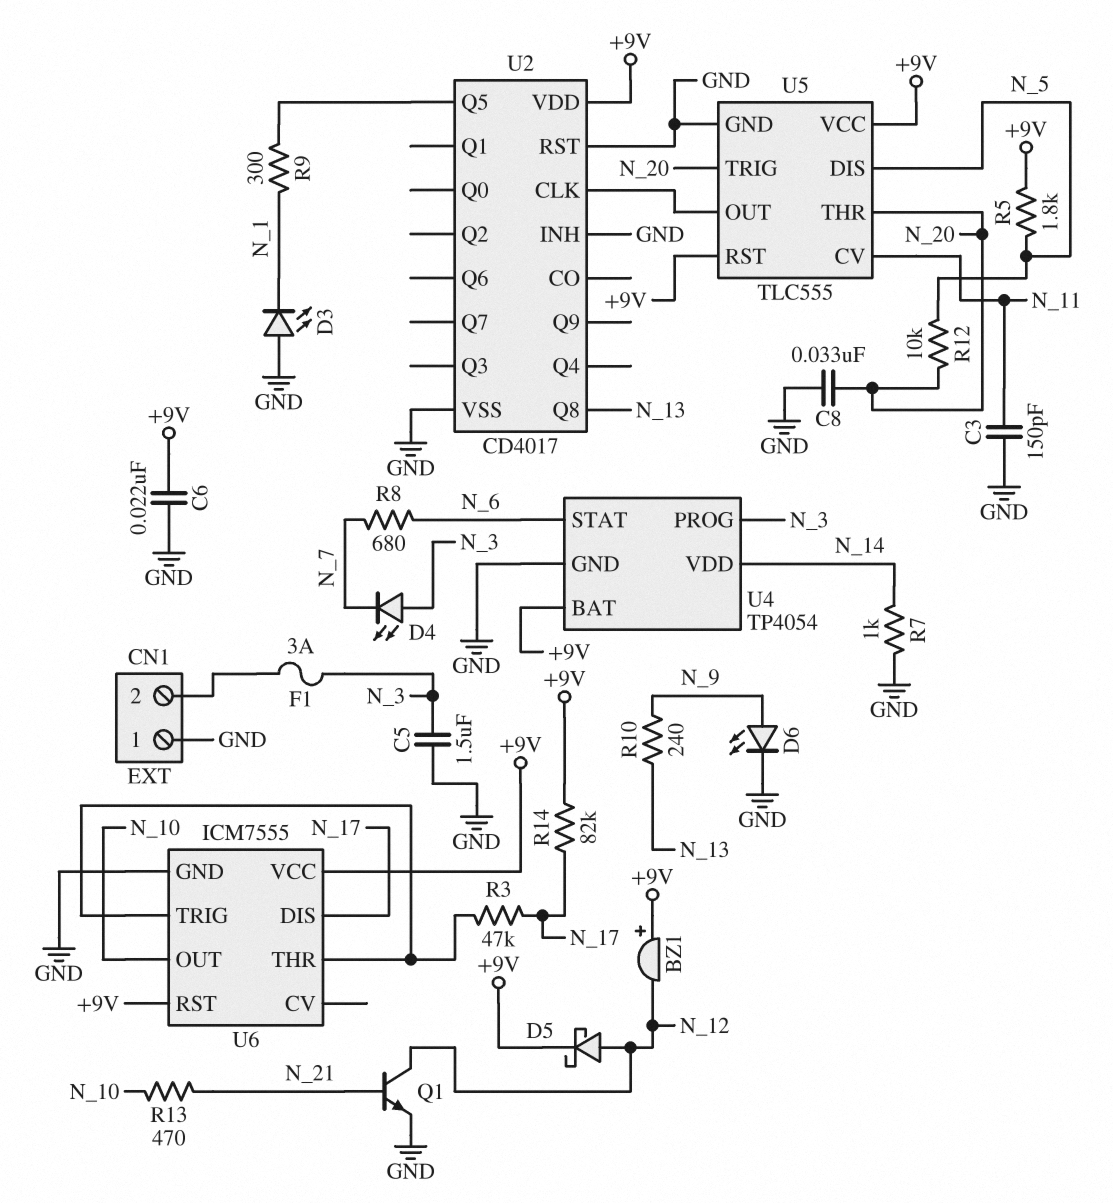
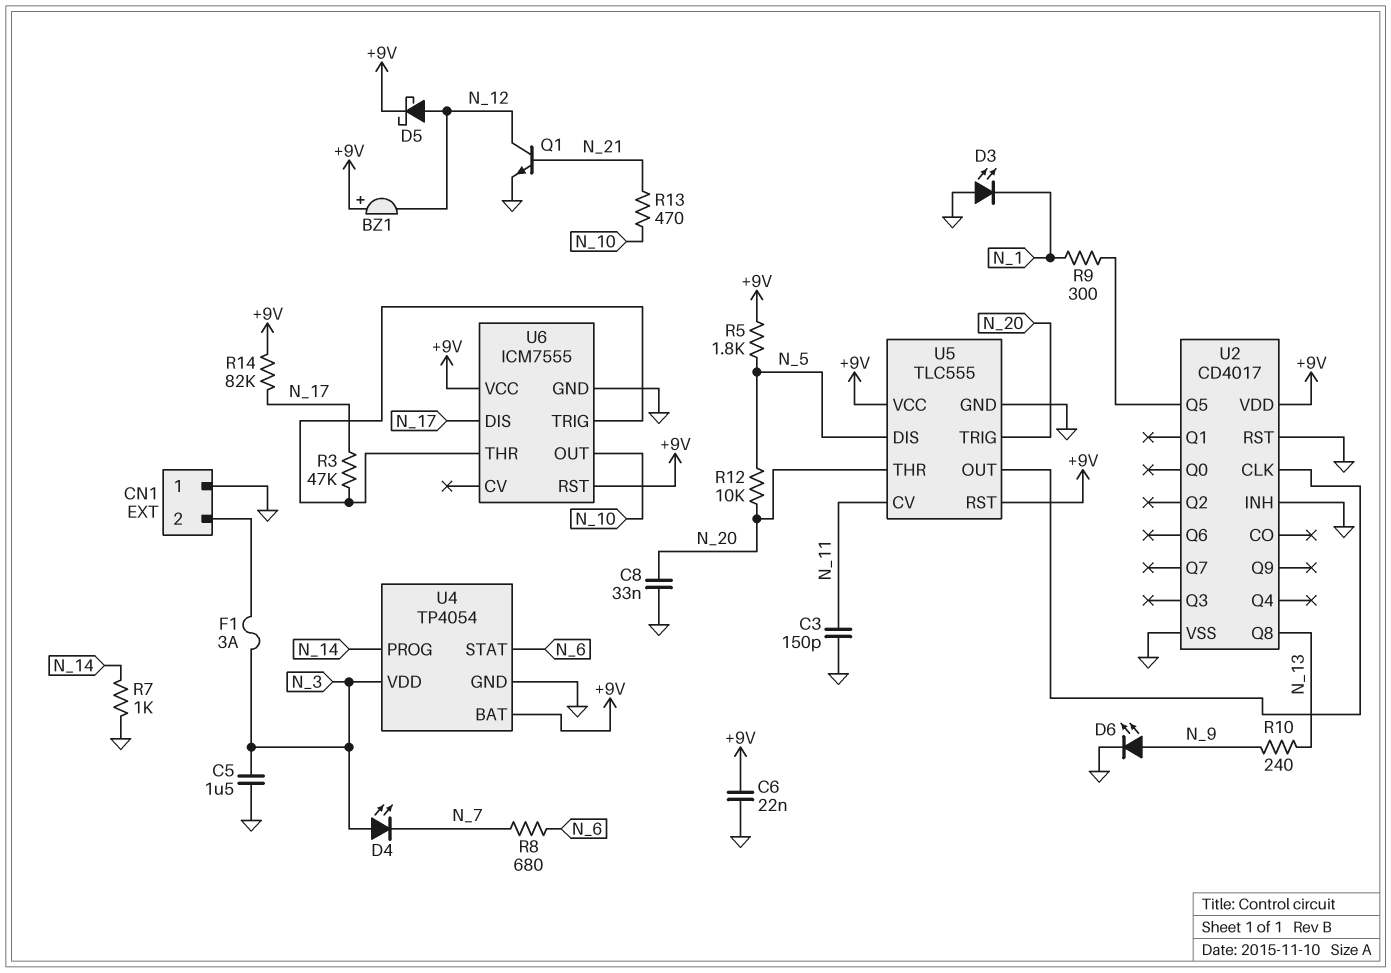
U4 pin PROG: N_3 -> N_14
U4 pin VDD: N_14 -> N_3

